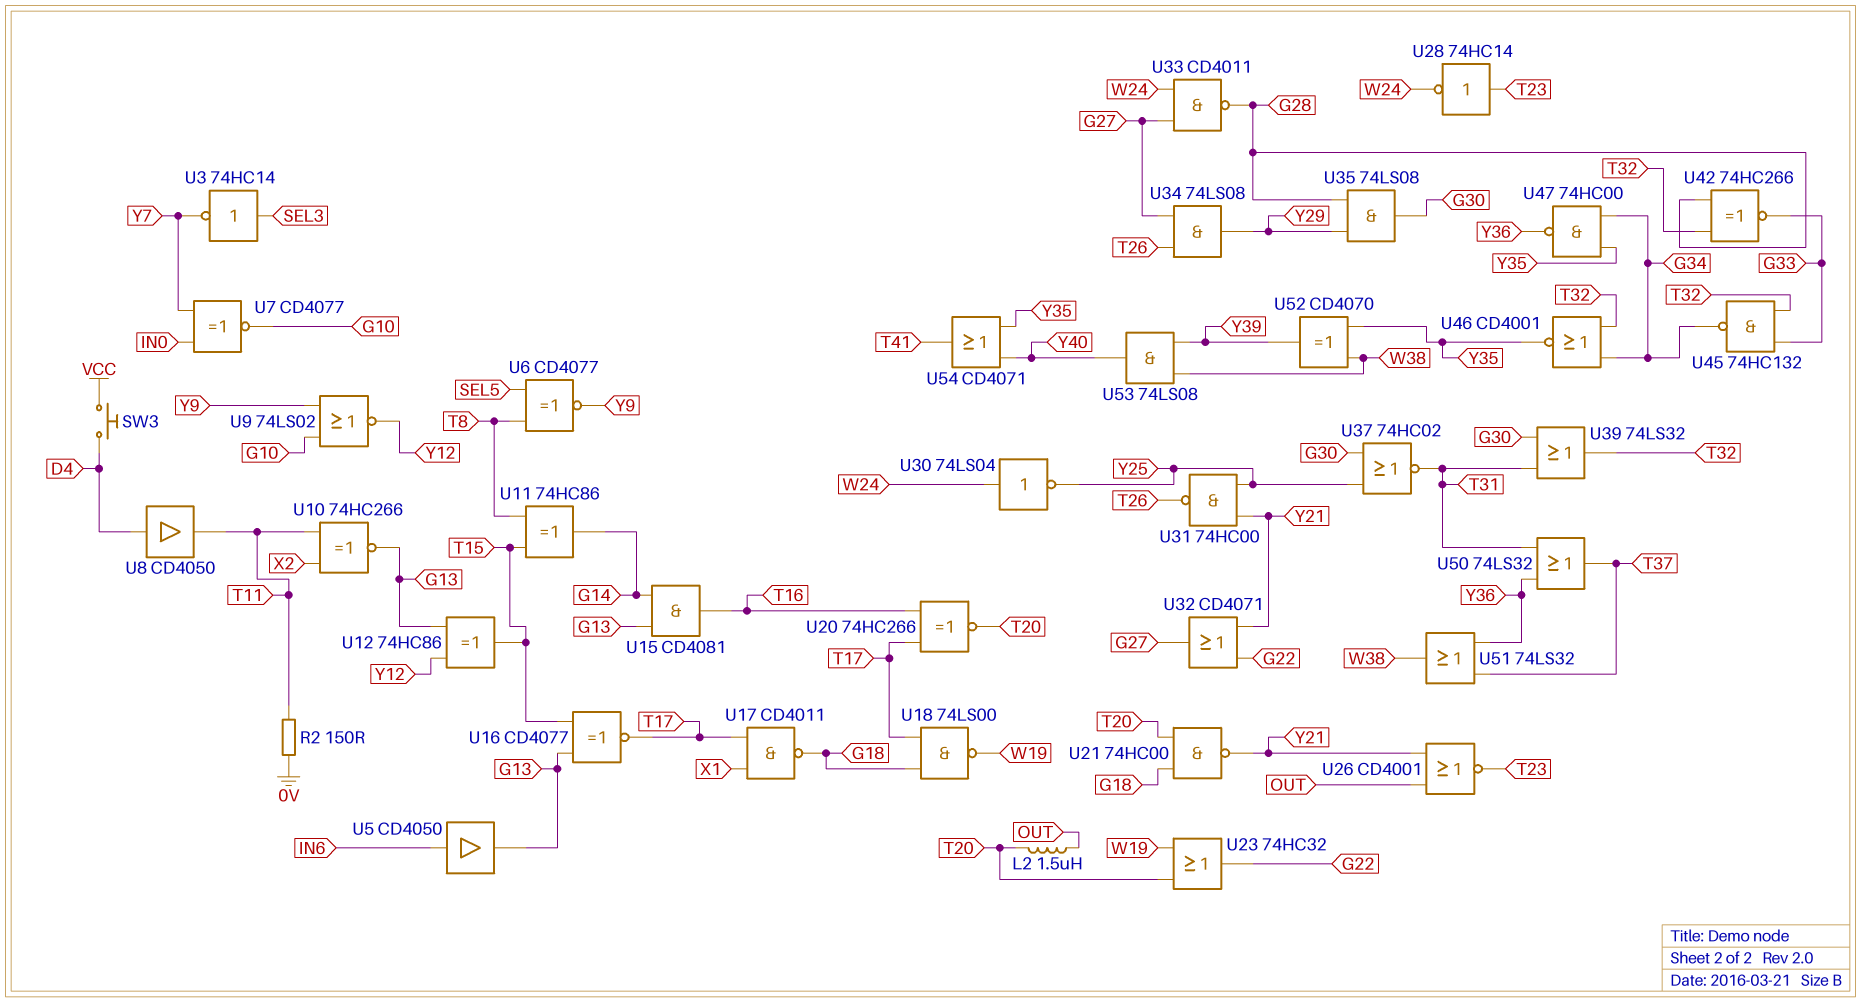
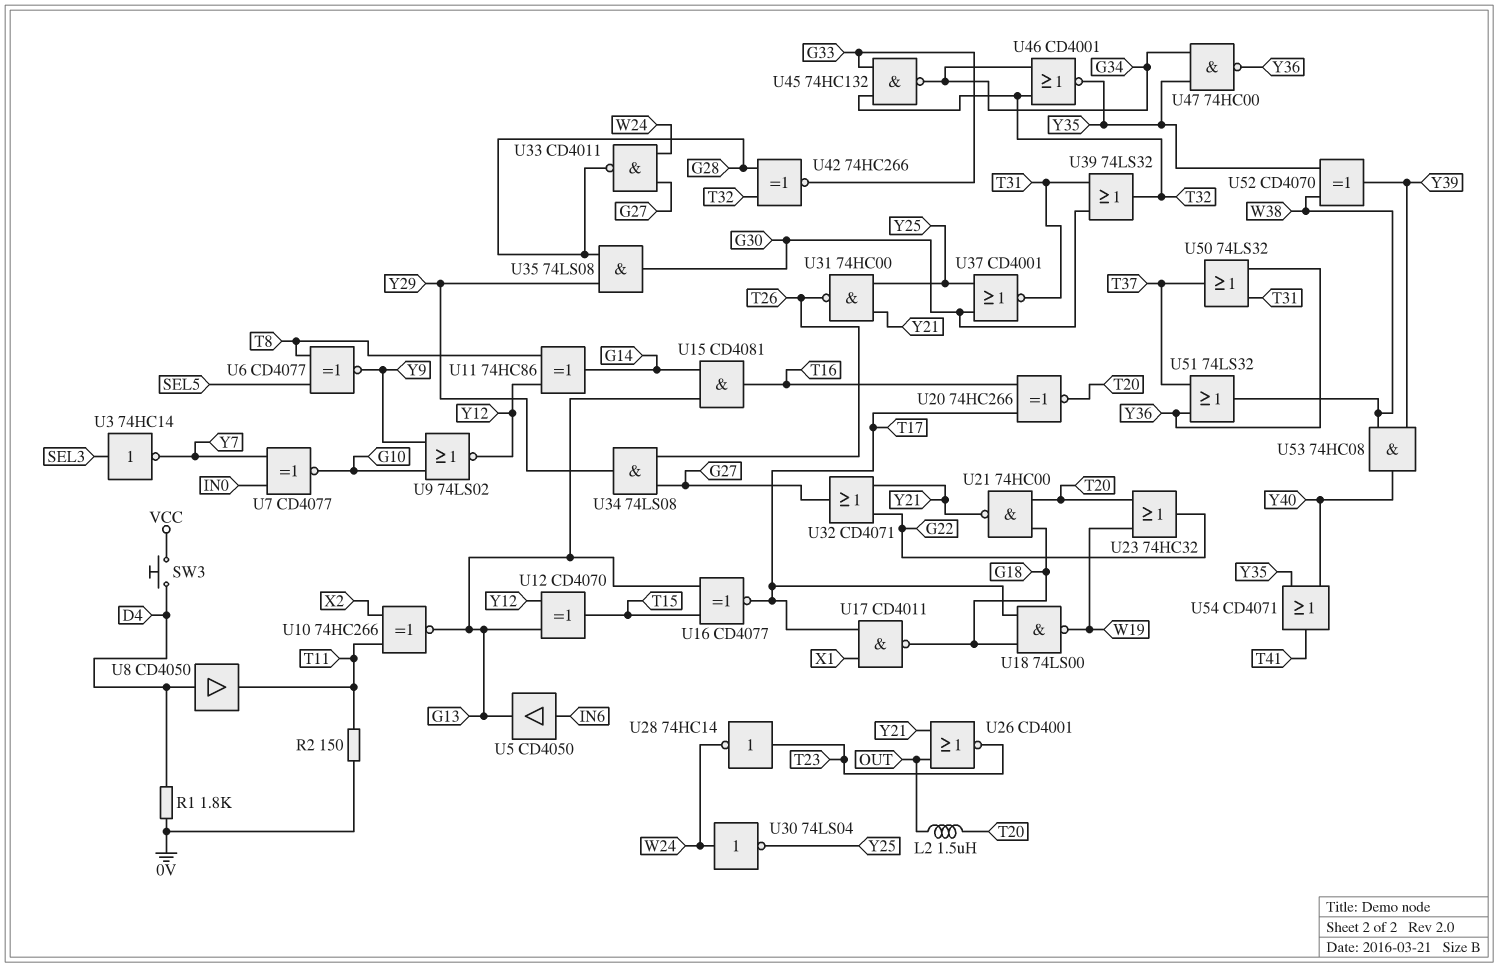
R1: none -> 1.8k (0V, D4)
U11: XOR 74HC86 (in T8, in T15, out G14) -> XOR 74HC86 (in T8, in Y12, out G14)
U12: XOR 74HC86 (in G13, in Y12, out T15) -> XOR CD4070 (in G13, in Y12, out T15)
U37: NOR 74HC02 (in G30, in Y25, out T31) -> NOR CD4001 (in G30, in Y25, out T31)
U53: AND 74LS08 (in W38, in Y39, out Y40) -> AND 74HC08 (in W38, in Y39, out Y40)

